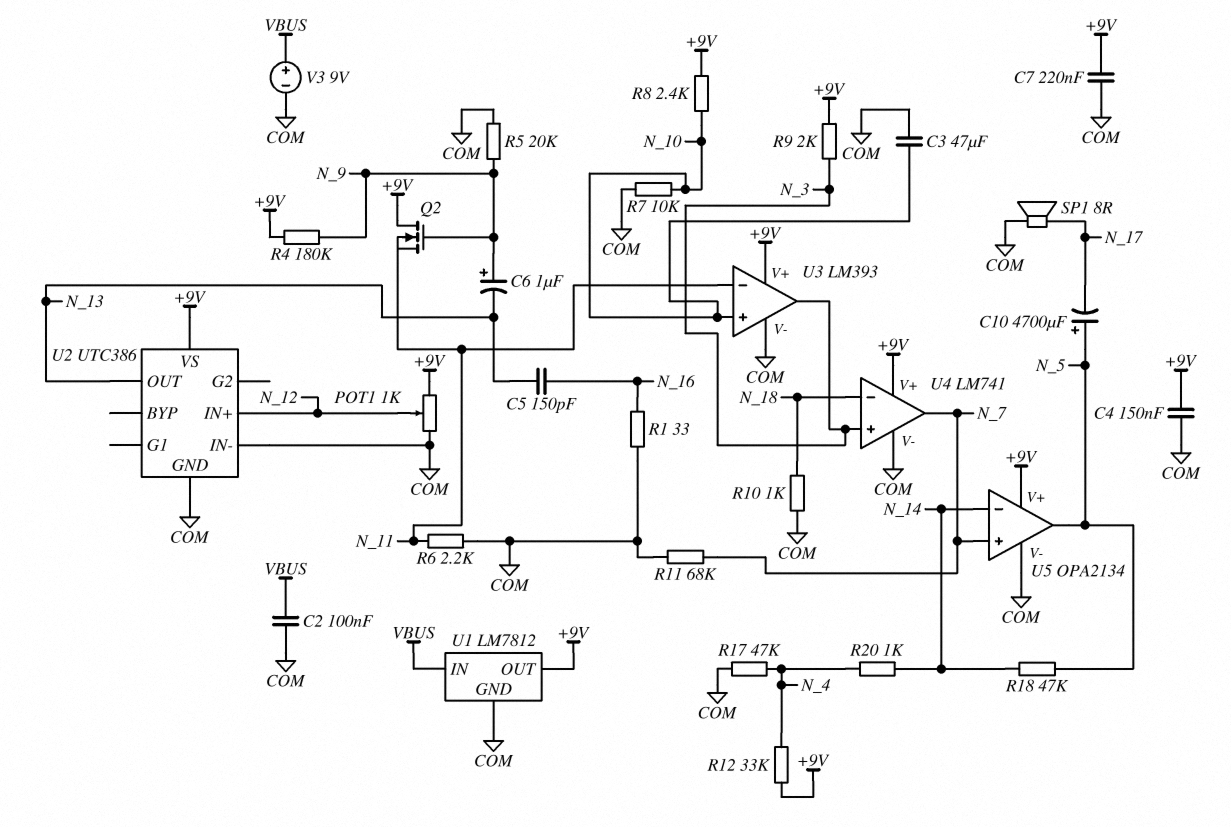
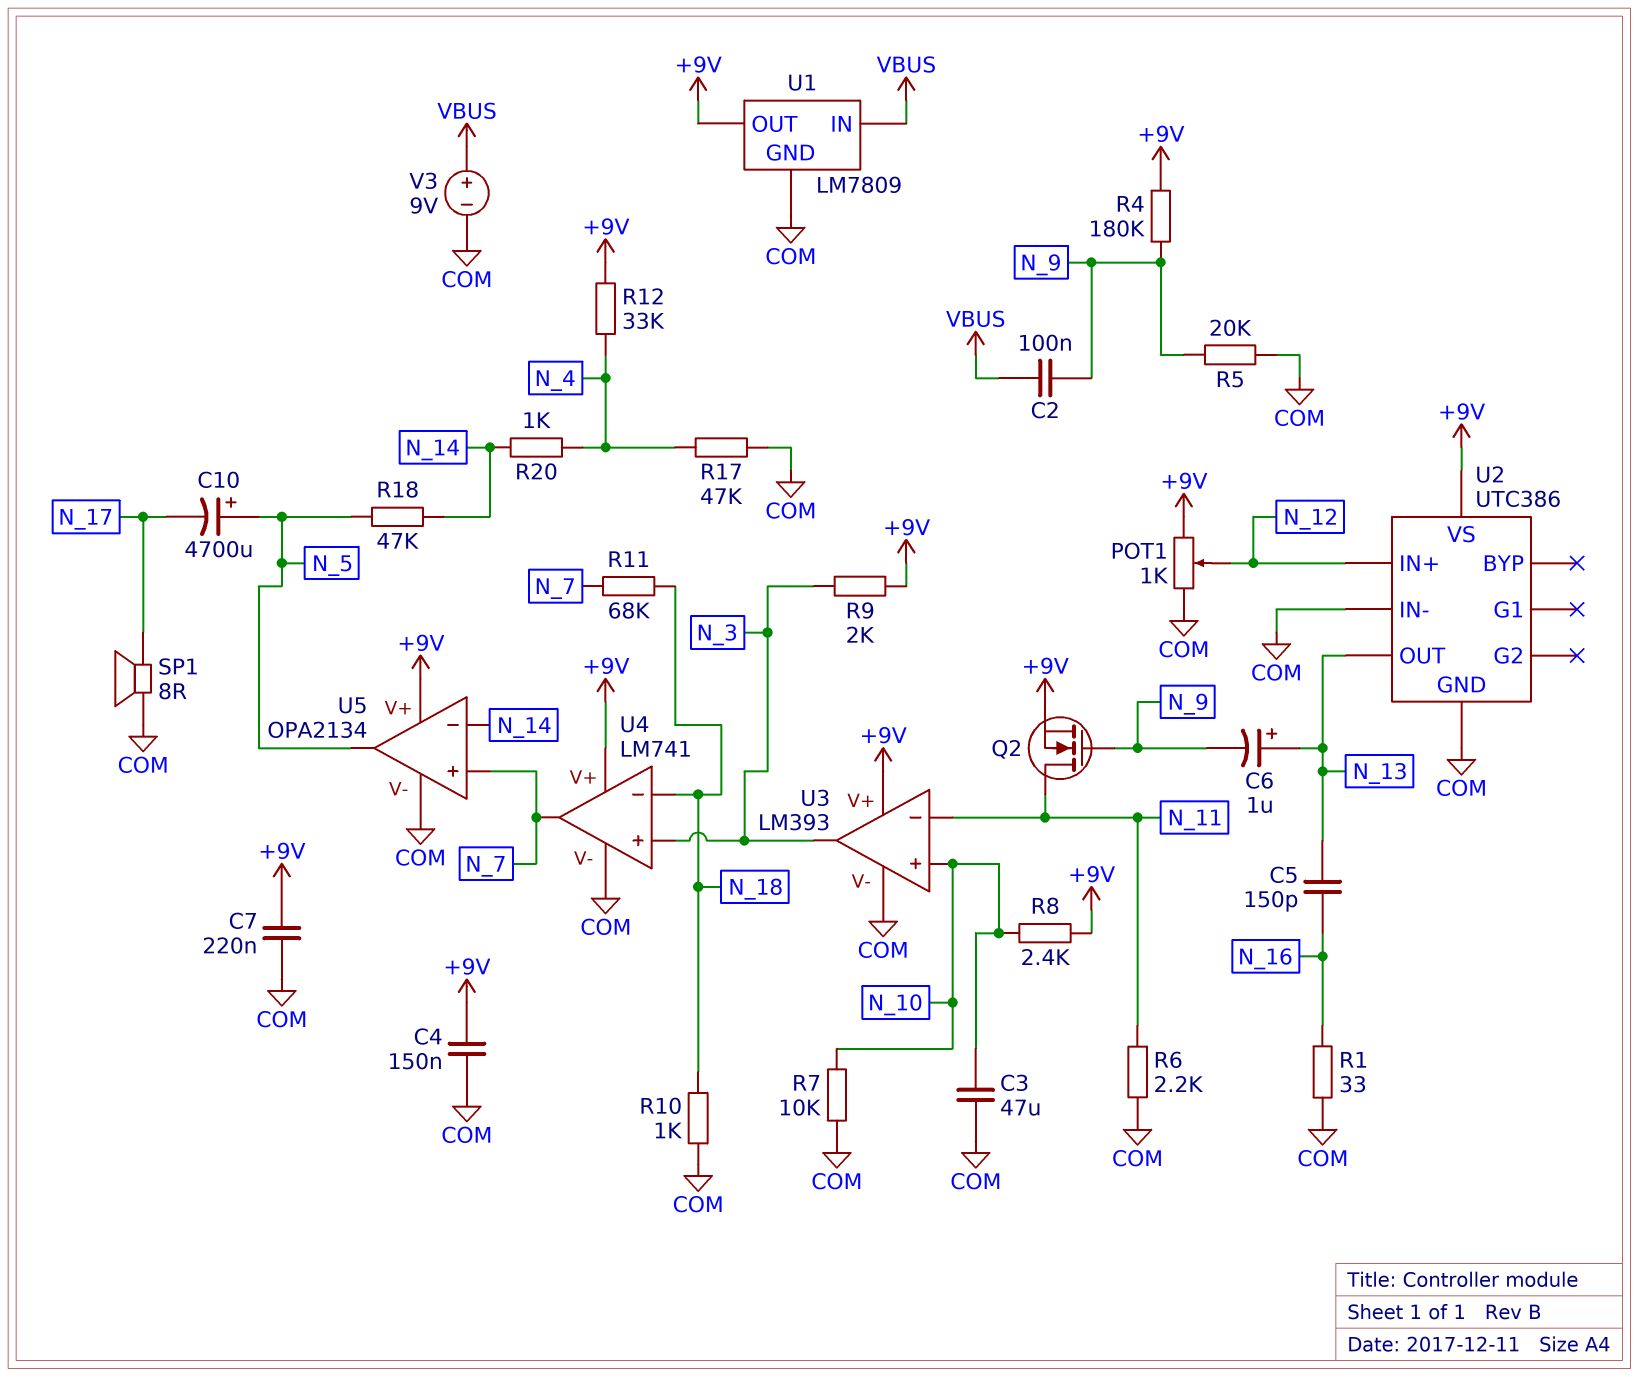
C2: 100nF (COM, VBUS) -> 100nF (N_9, VBUS)
C6: 1uF (plus N_9, minus N_13) -> 1uF (plus N_13, minus N_9)
Q2: NMOS (G N_9, D +9V, S N_11) -> NMOS (G N_9, D N_11, S +9V)
R11: 68k (COM, N_7) -> 68k (N_7, N_18)
U1: LM7812 -> LM7809

